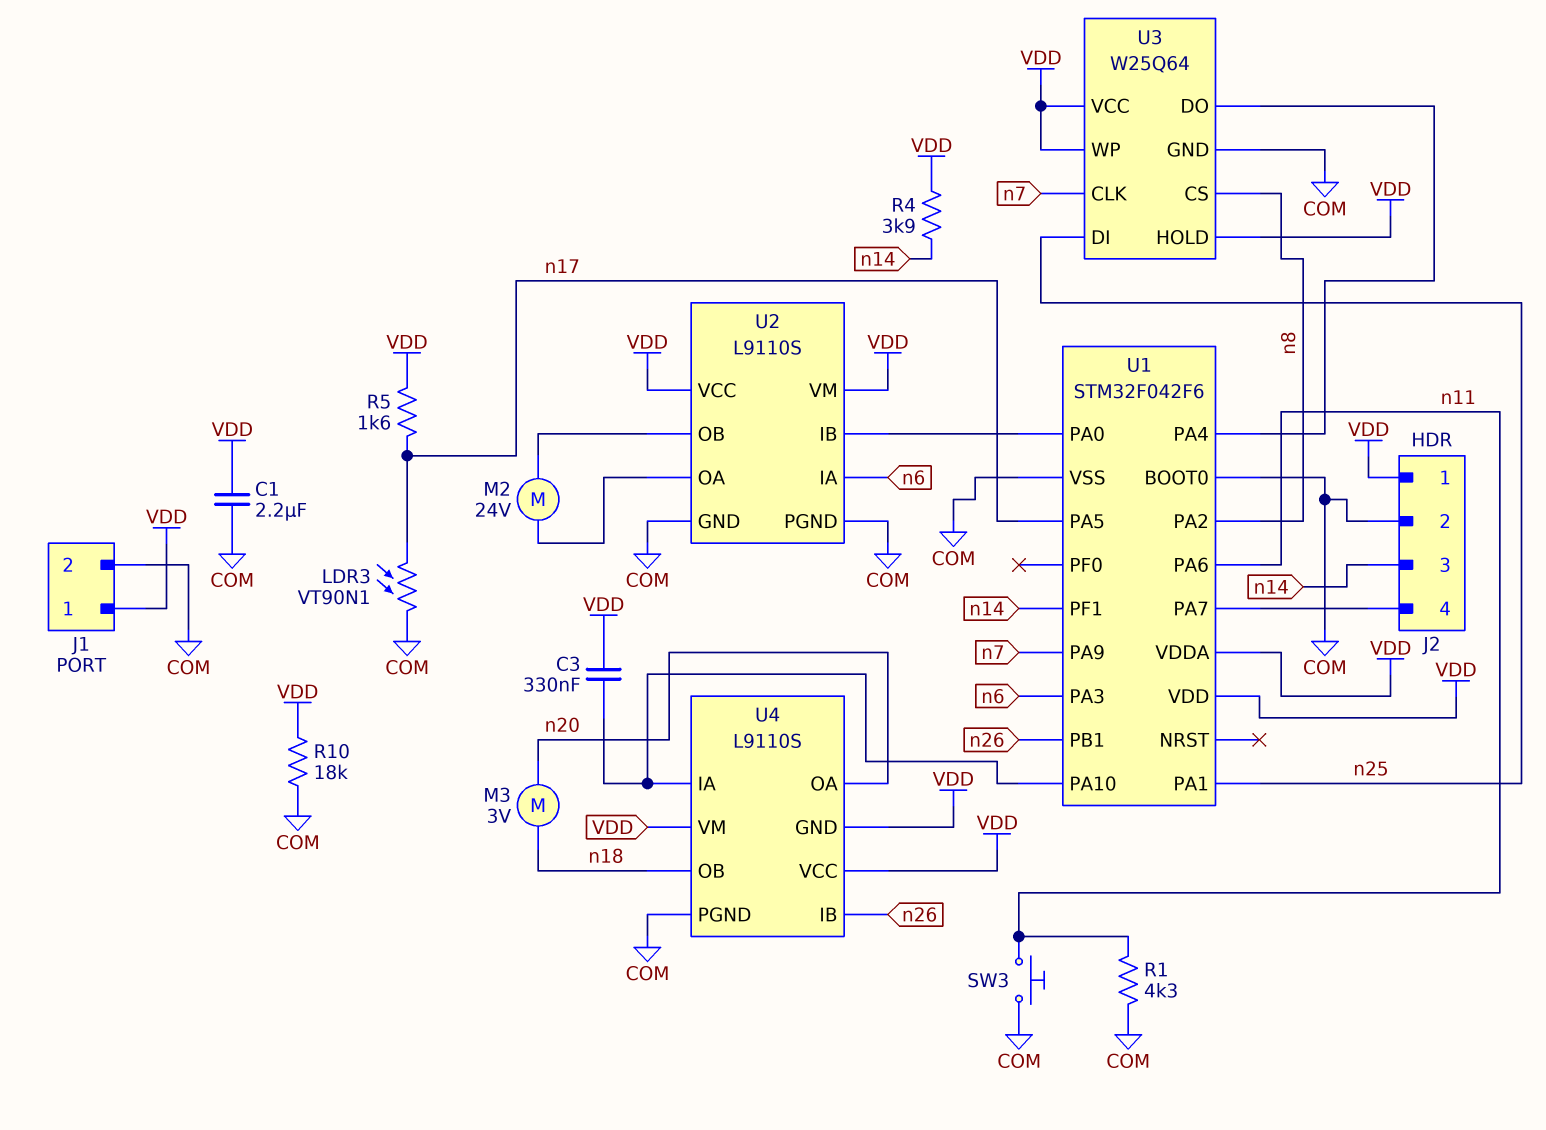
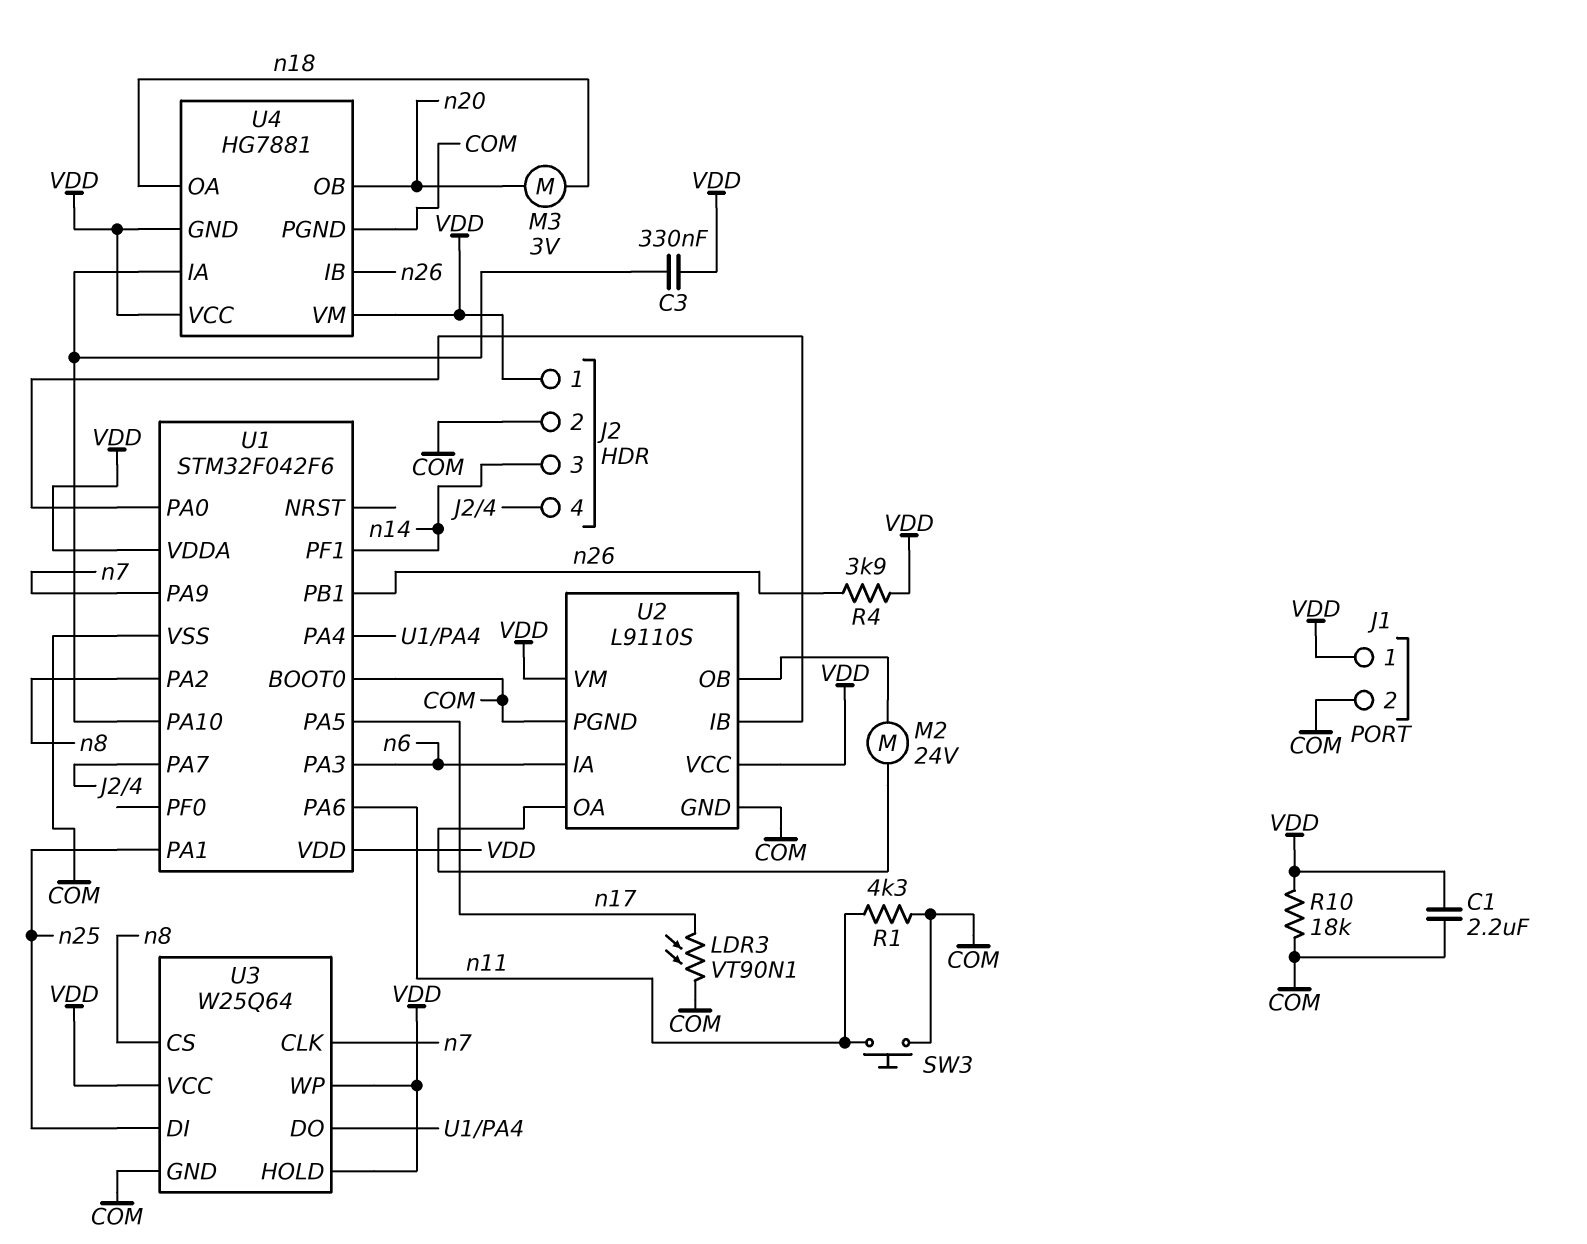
R4: 3.9k (VDD, n14) -> 3.9k (VDD, n26)
R5: 1.6k (VDD, n17) -> none
U4: L9110S -> HG7881
U4 pin OA: n20 -> n18
U4 pin OB: n18 -> n20

